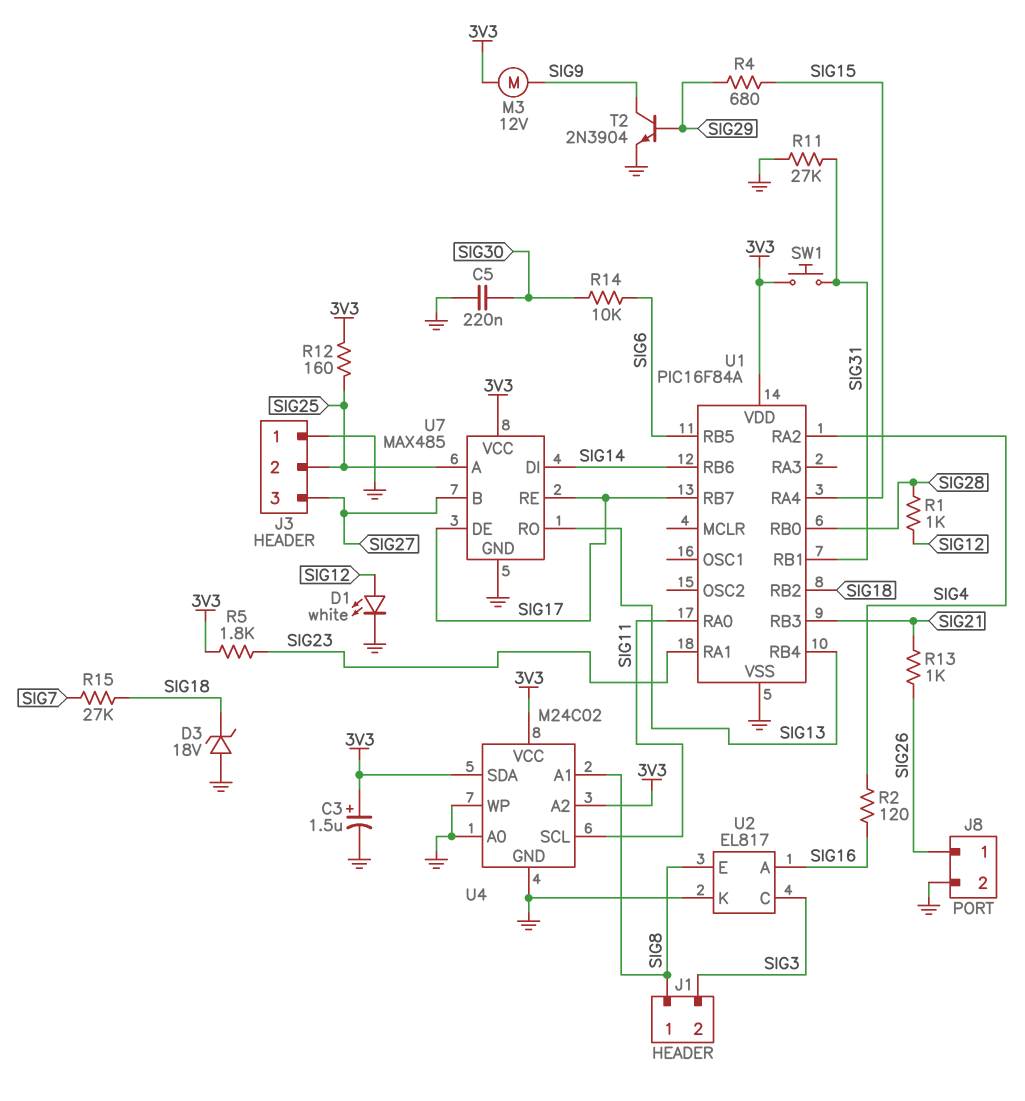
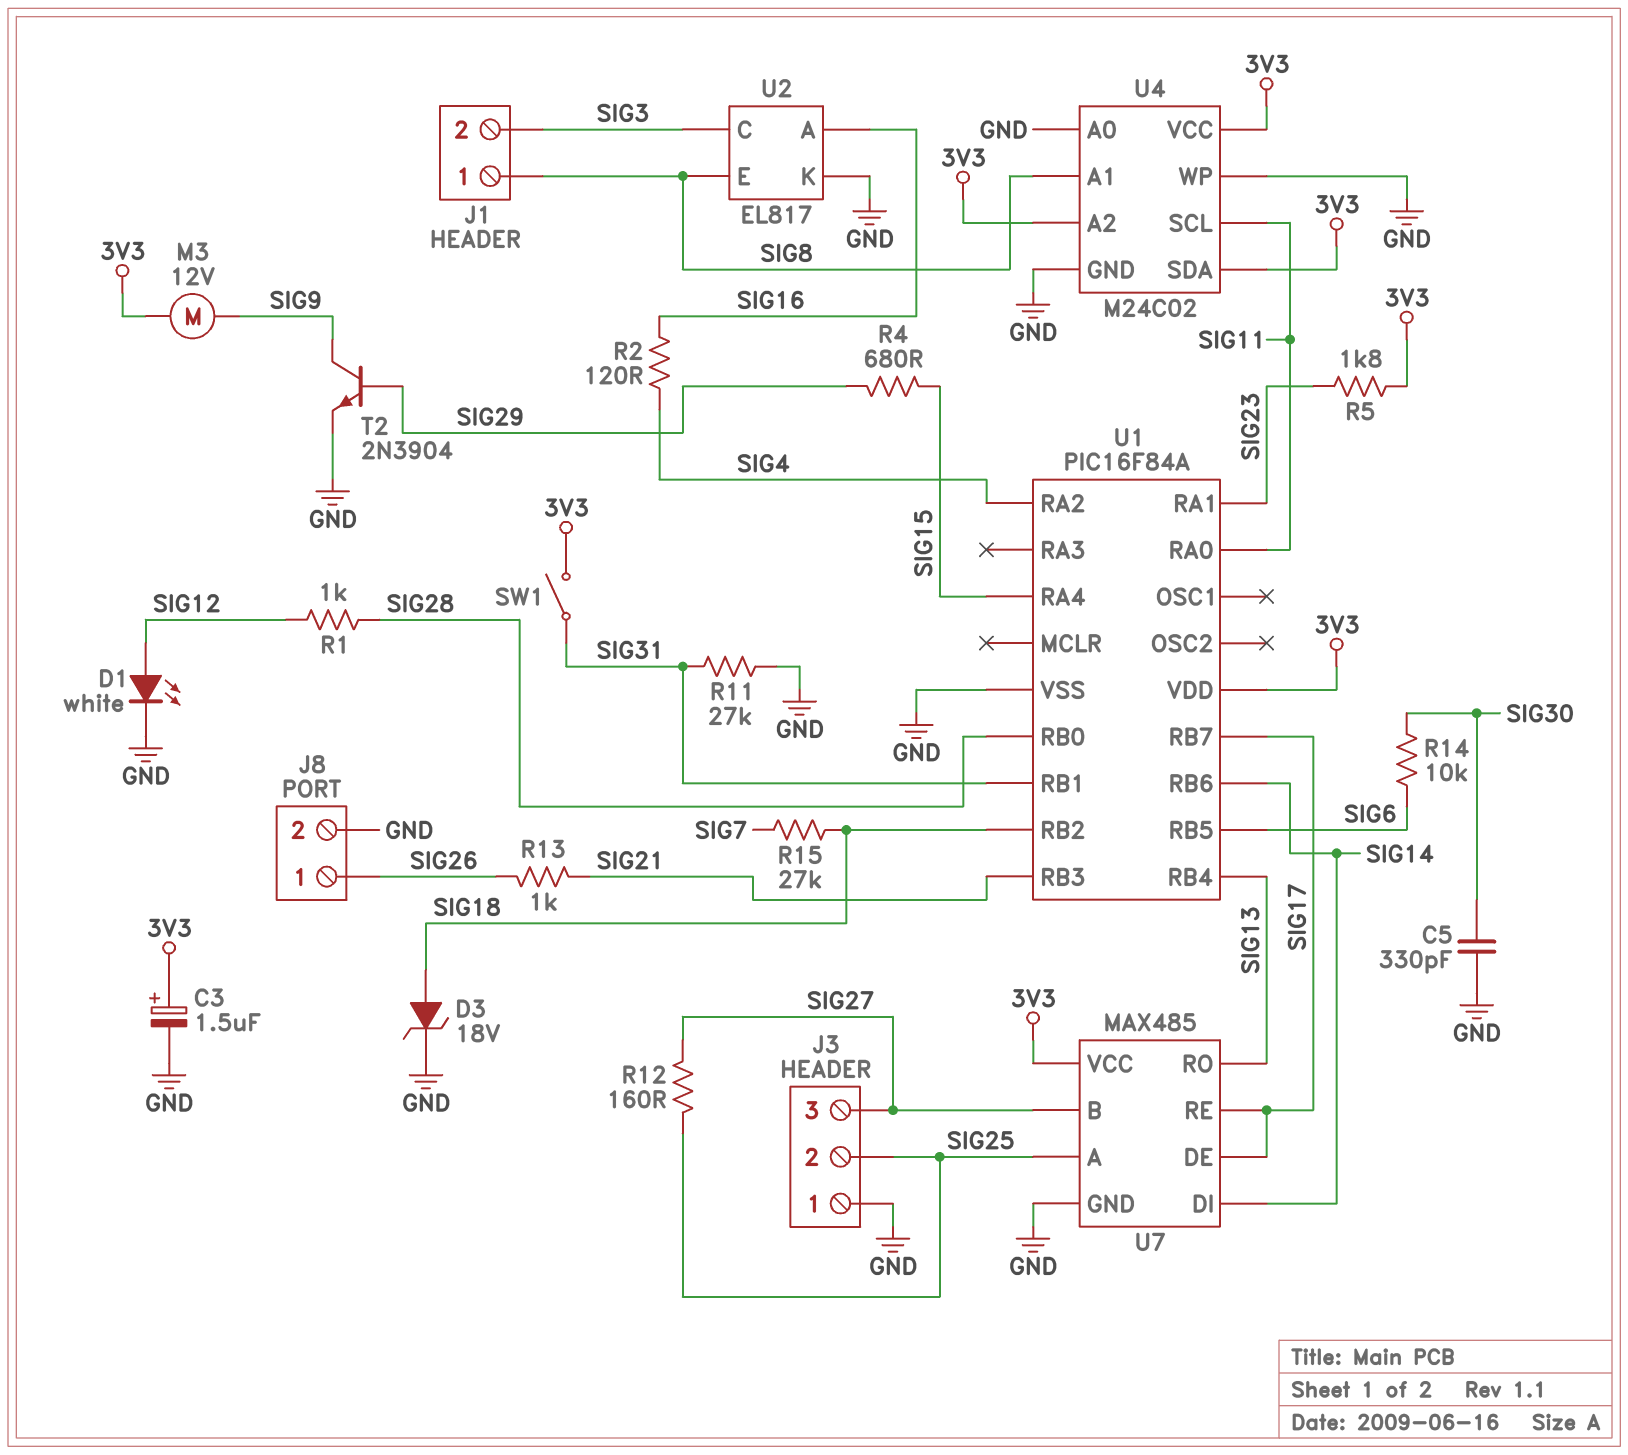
C5: 220nF (GND, SIG30) -> 330pF (GND, SIG30)
D3: zener 18V (A GND, K SIG18) -> zener 18V (A SIG18, K GND)
R12: 160 (3V3, SIG25) -> 160 (SIG25, SIG27)
SW1: button (3V3, SIG31) -> switch (3V3, SIG31)

